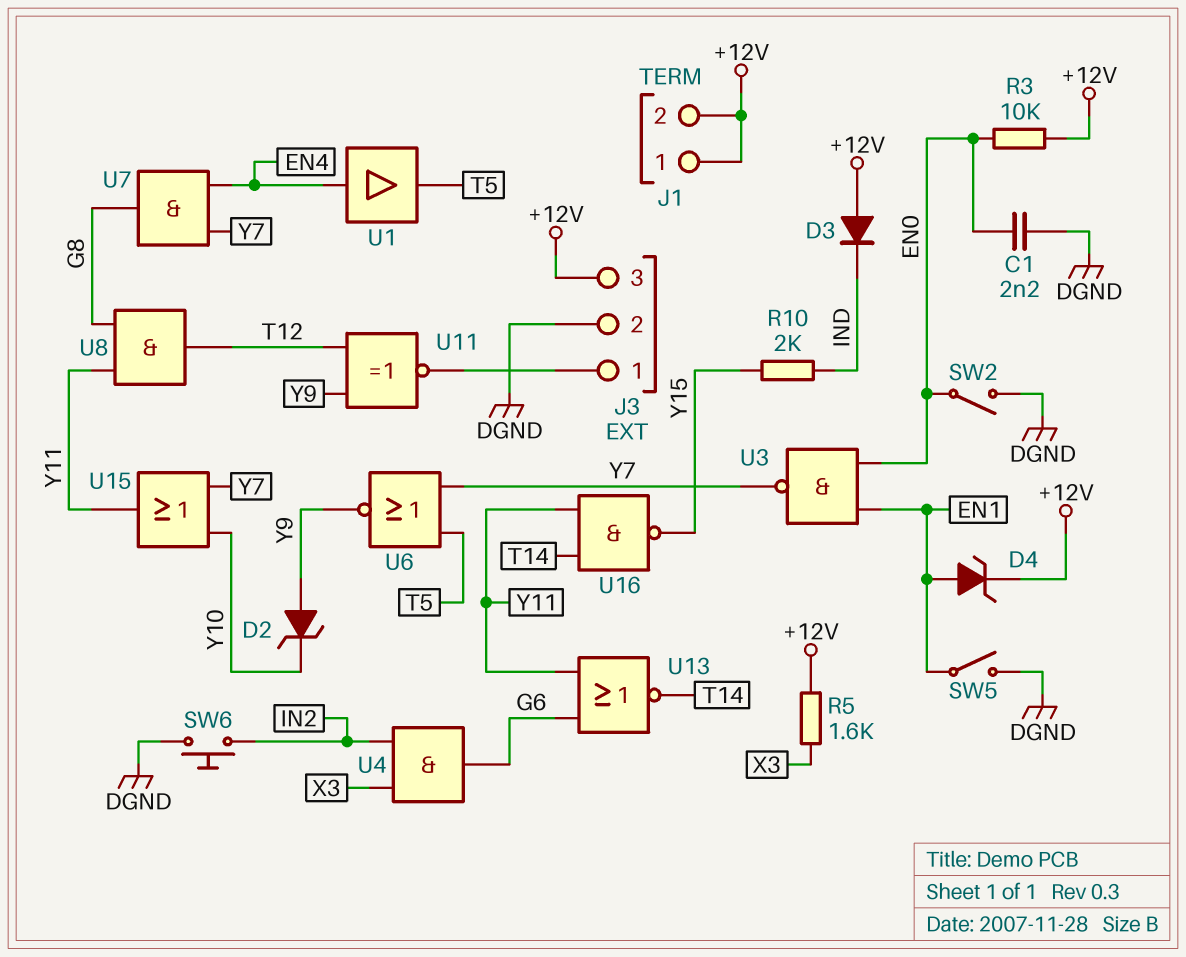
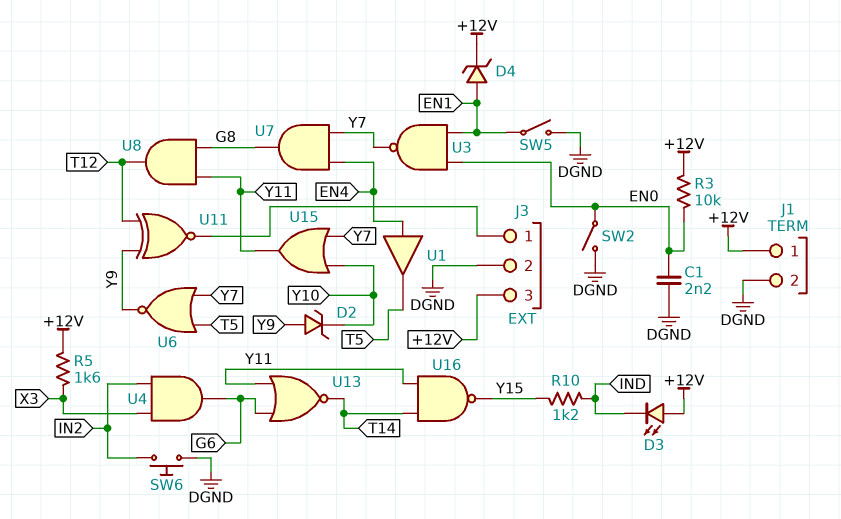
D3: diode (A +12V, K IND) -> LED (A +12V, K IND)
J1 pin 2: +12V -> DGND
R10: 2k (IND, Y15) -> 1.2k (IND, Y15)

